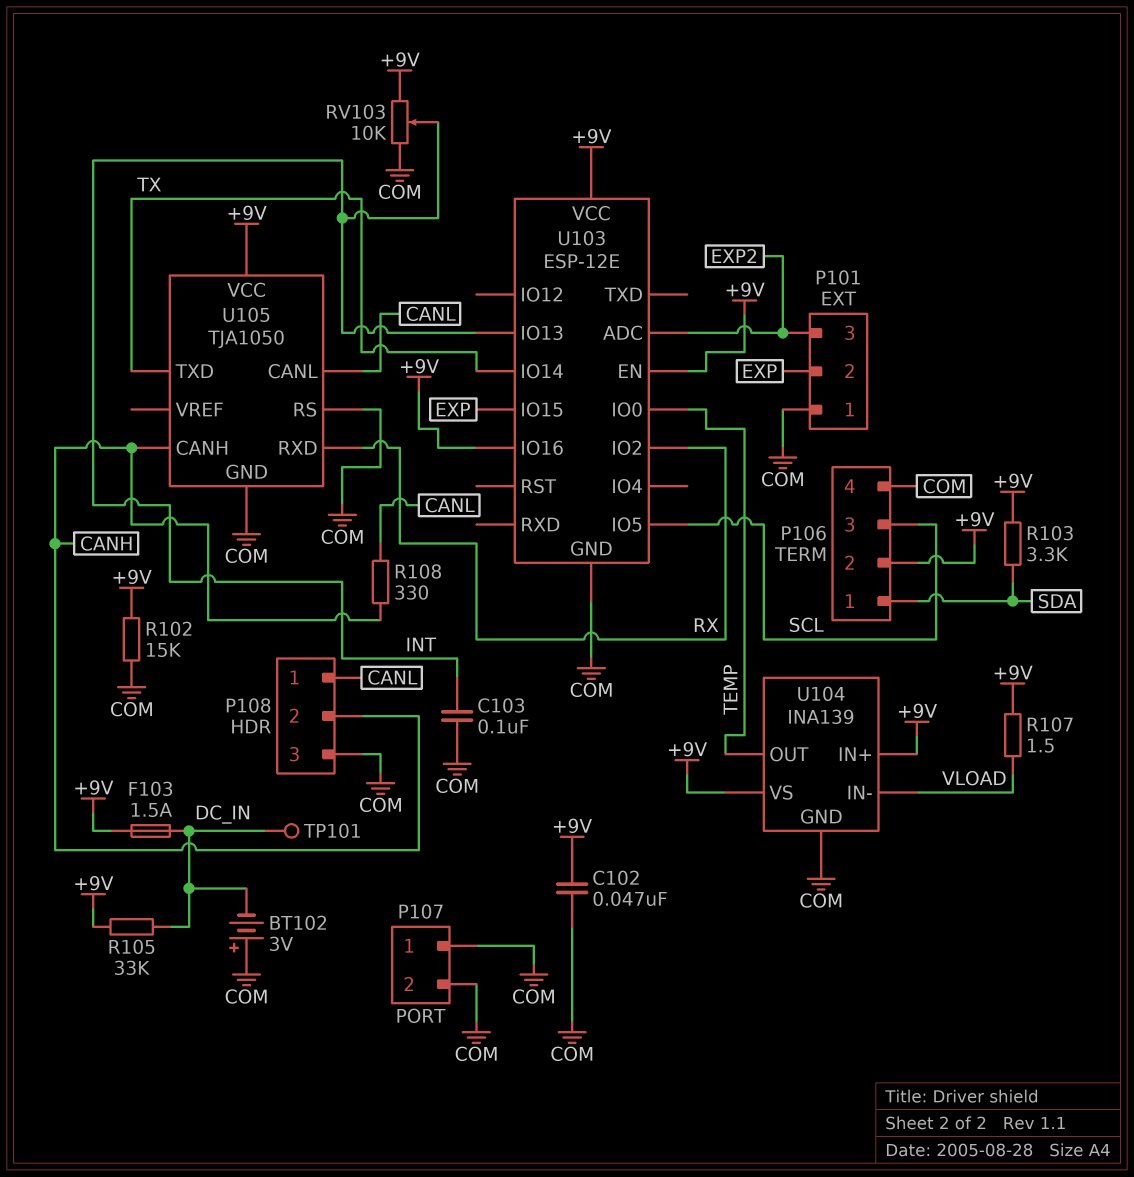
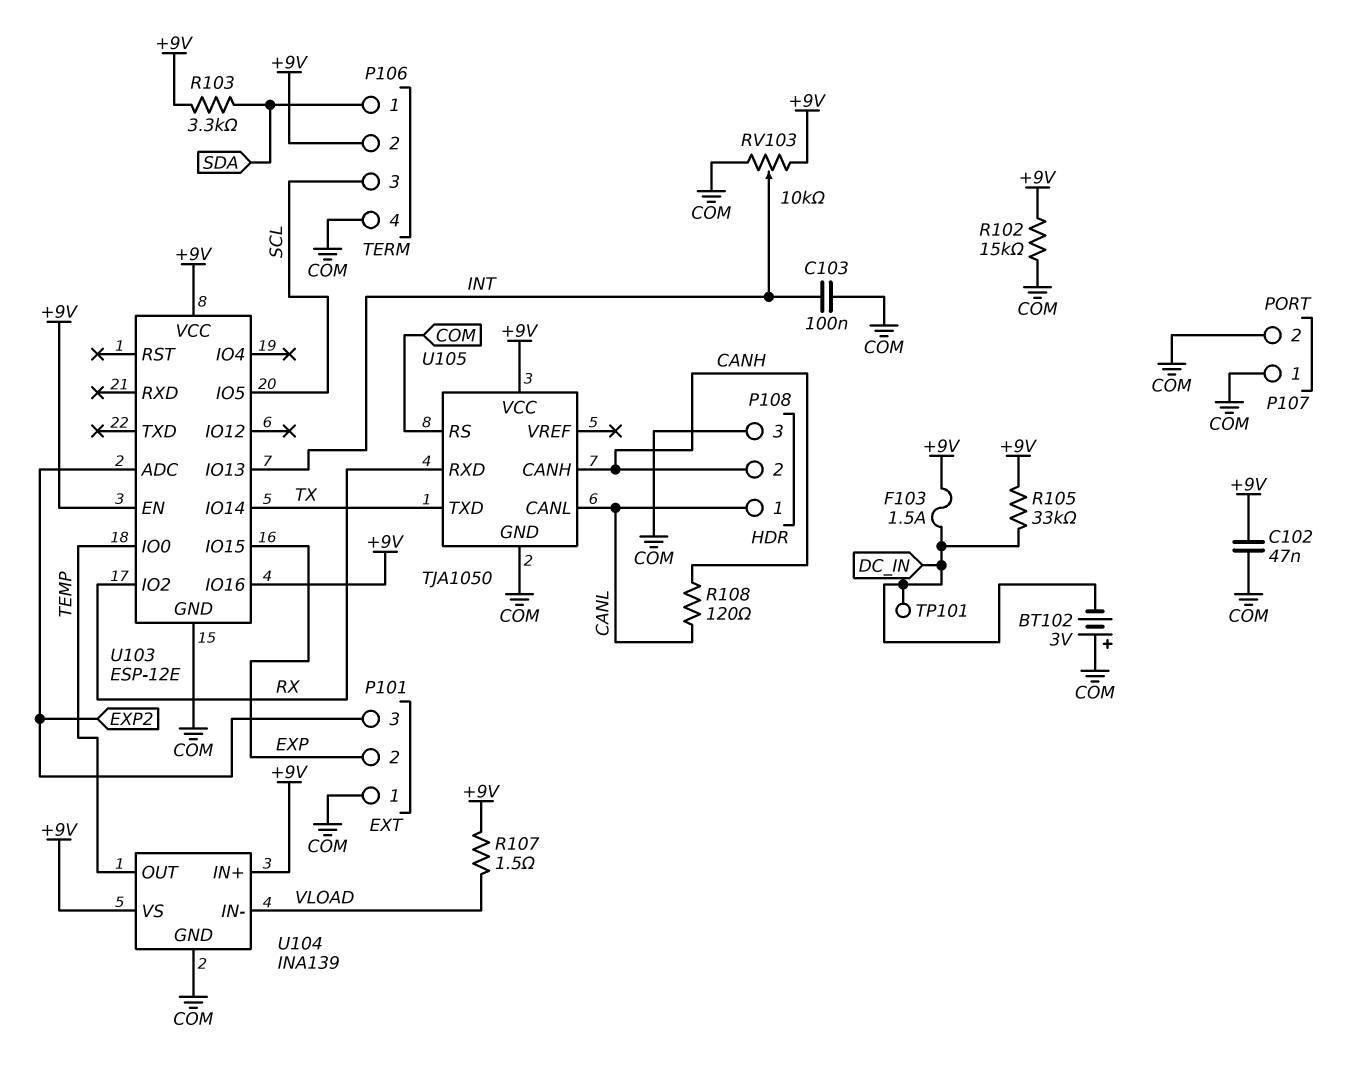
R108: 330 (CANH, CANL) -> 120 (CANH, CANL)

